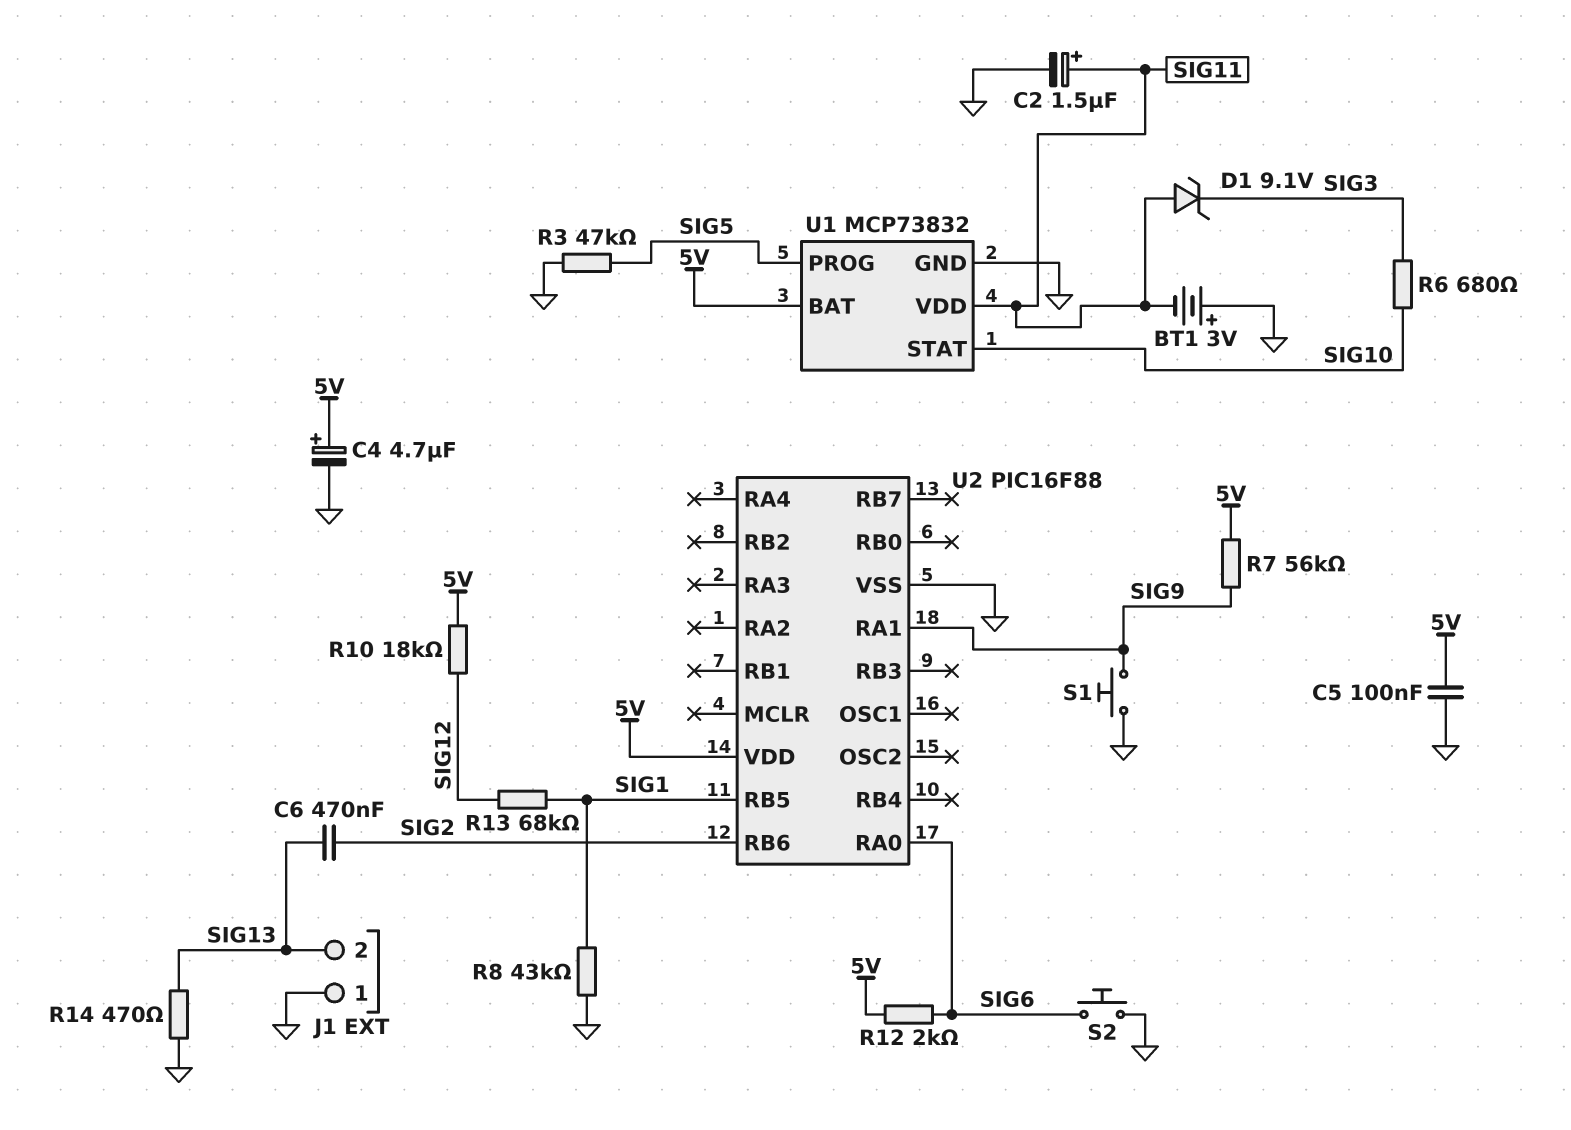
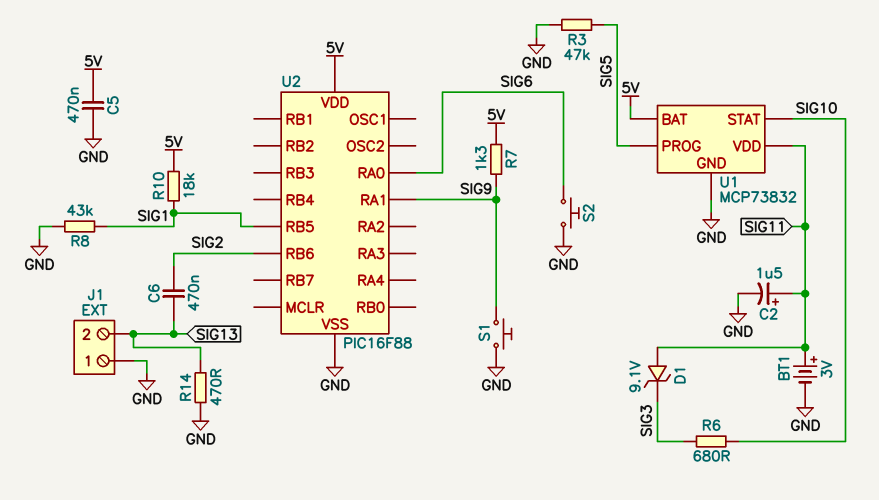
BT1: 3V (plus GND, minus SIG11) -> 3V (plus SIG11, minus GND)
C4: 4.7uF (plus 5V, minus GND) -> none
C5: 100nF (5V, GND) -> 470nF (5V, GND)
R7: 56k (5V, SIG9) -> 1.3k (5V, SIG9)
R10: 18k (5V, SIG12) -> 18k (5V, SIG1)
R12: 2k (5V, SIG6) -> none
R13: 68k (SIG1, SIG12) -> none

